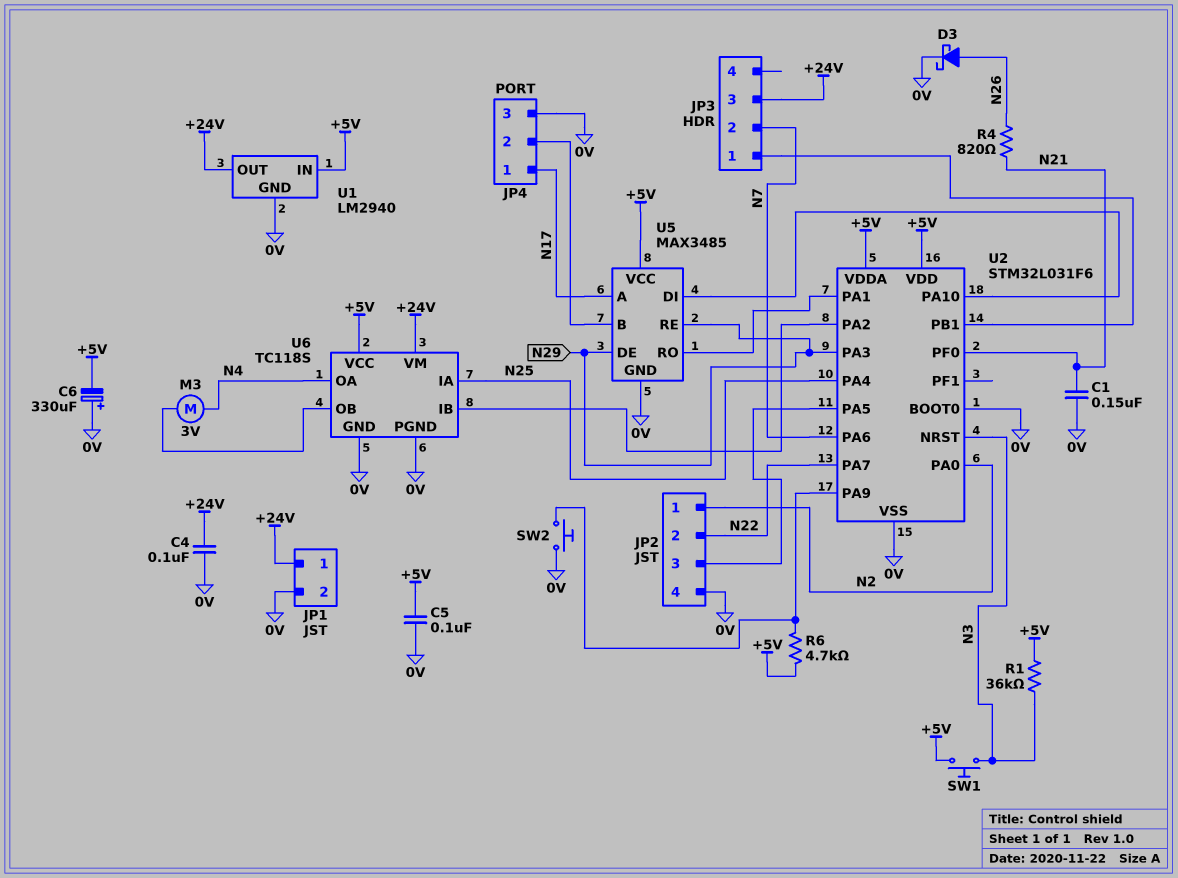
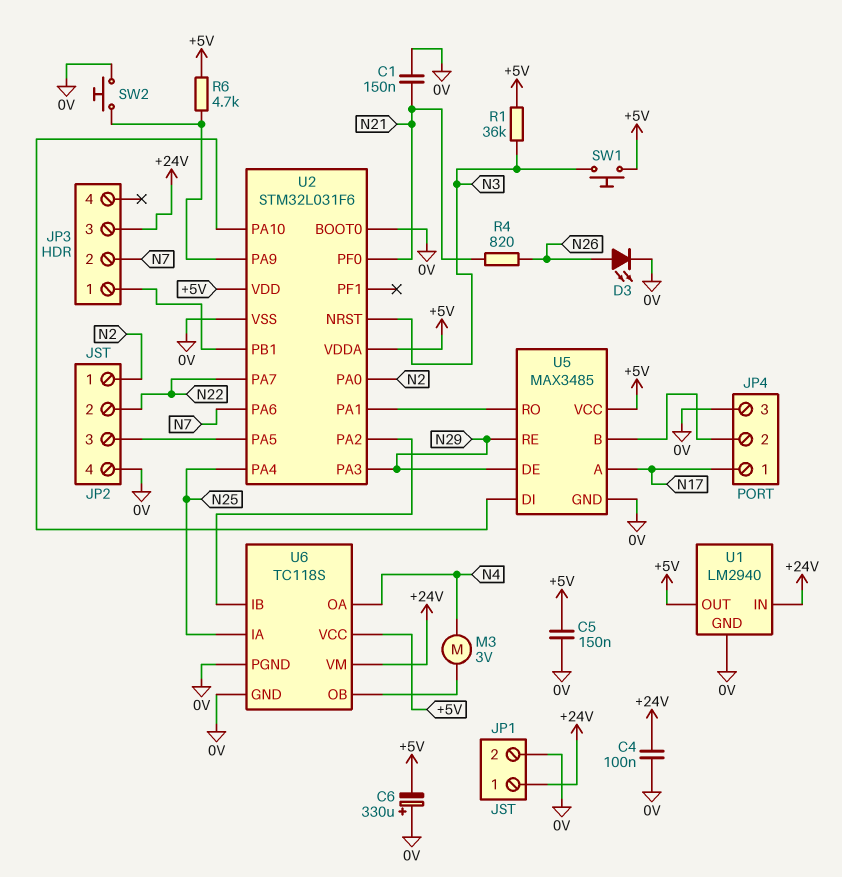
C5: 100nF (+5V, 0V) -> 150nF (+5V, 0V)
D3: schottky (A N26, K 0V) -> LED (A N26, K 0V)
U1 pin IN: +5V -> +24V
U1 pin OUT: +24V -> +5V

